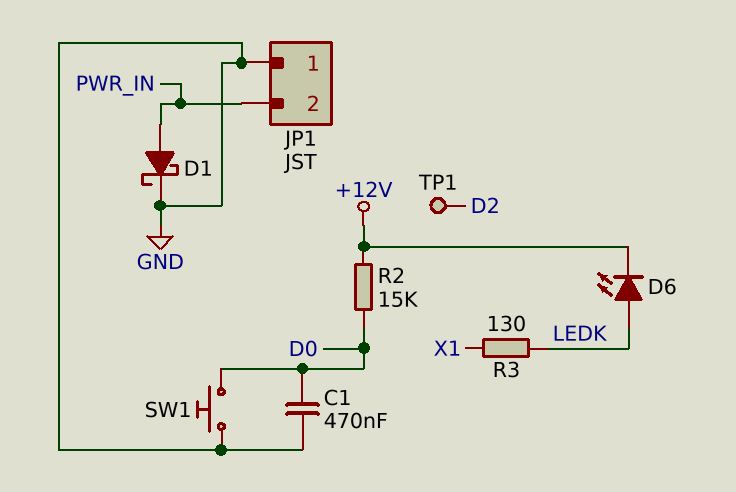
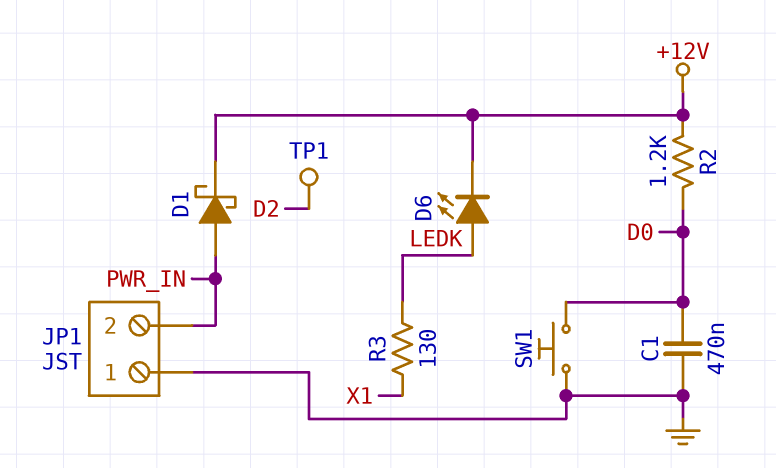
D1: schottky (A PWR_IN, K GND) -> schottky (A PWR_IN, K +12V)
R2: 15k (+12V, D0) -> 1.2k (+12V, D0)

